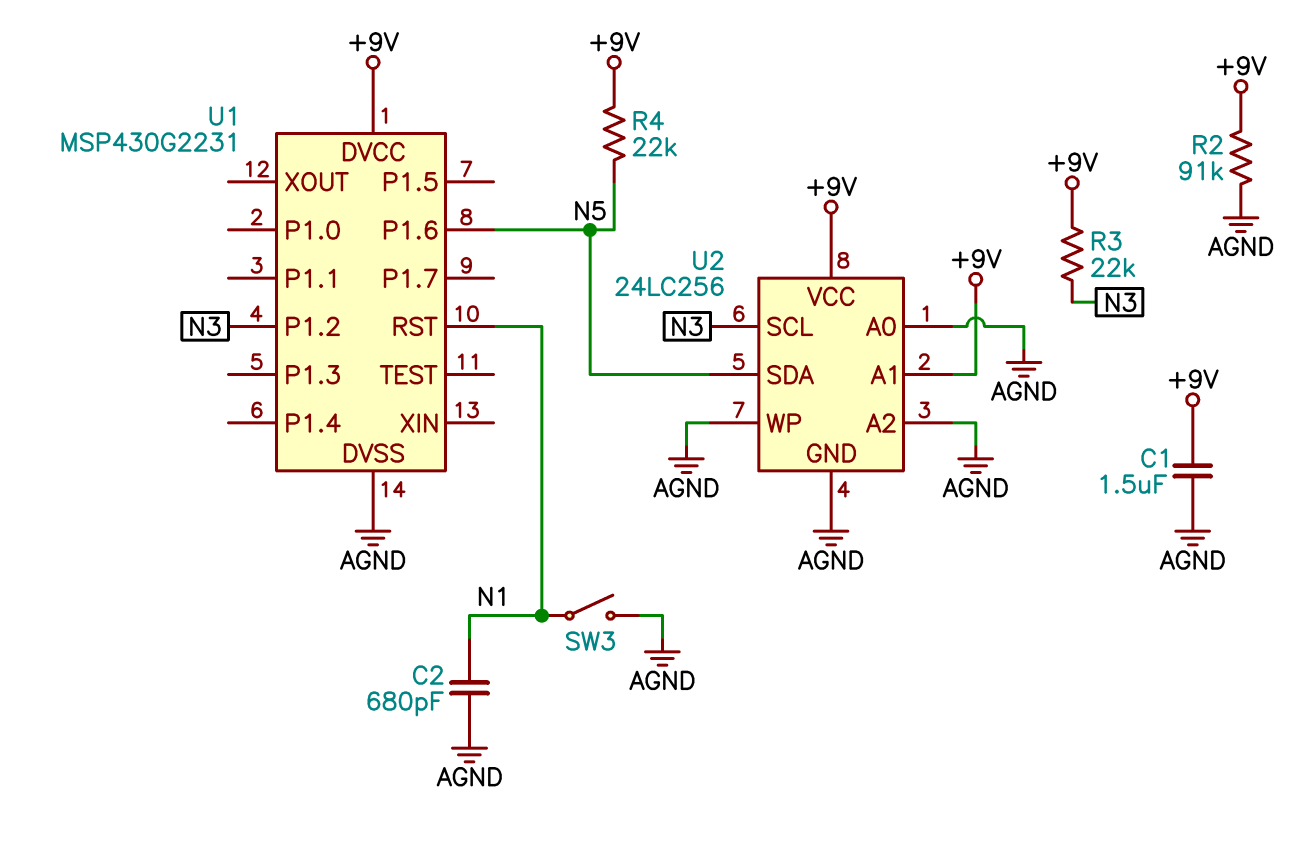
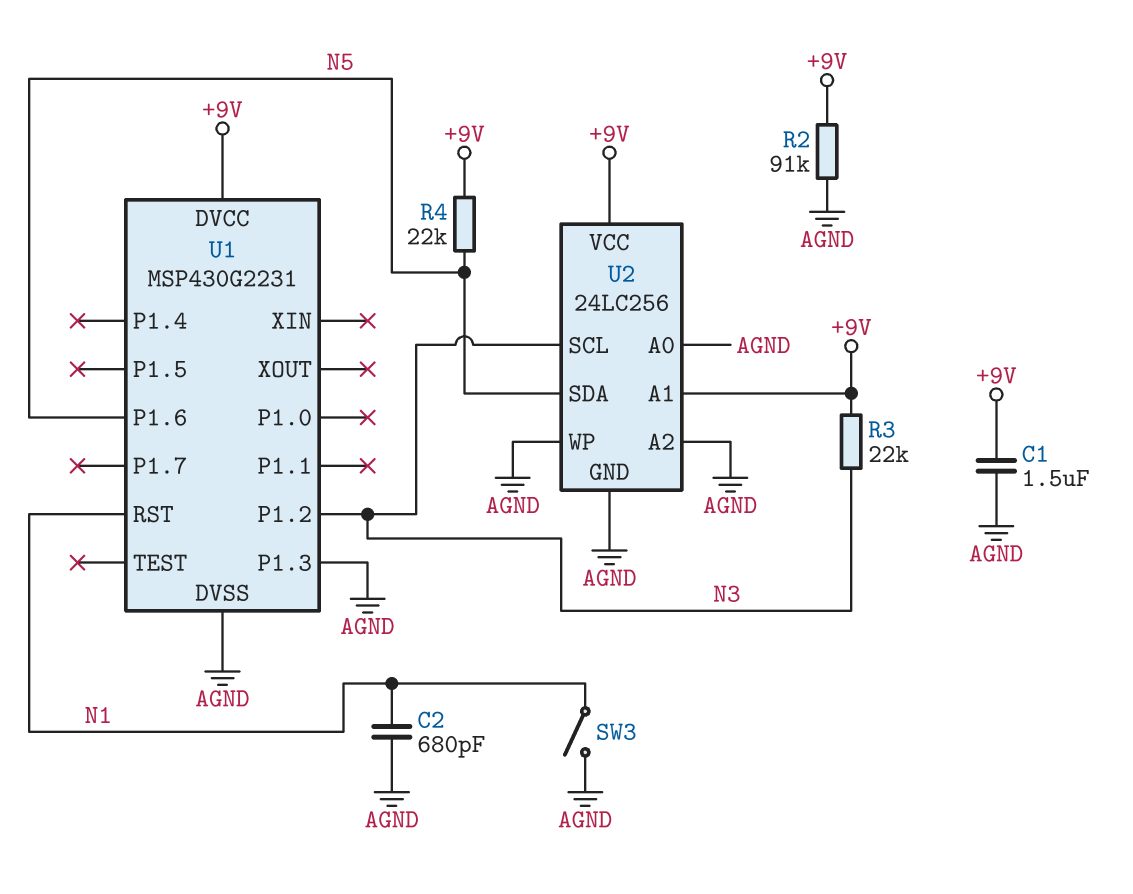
U1 pin P1.3: none -> AGND

